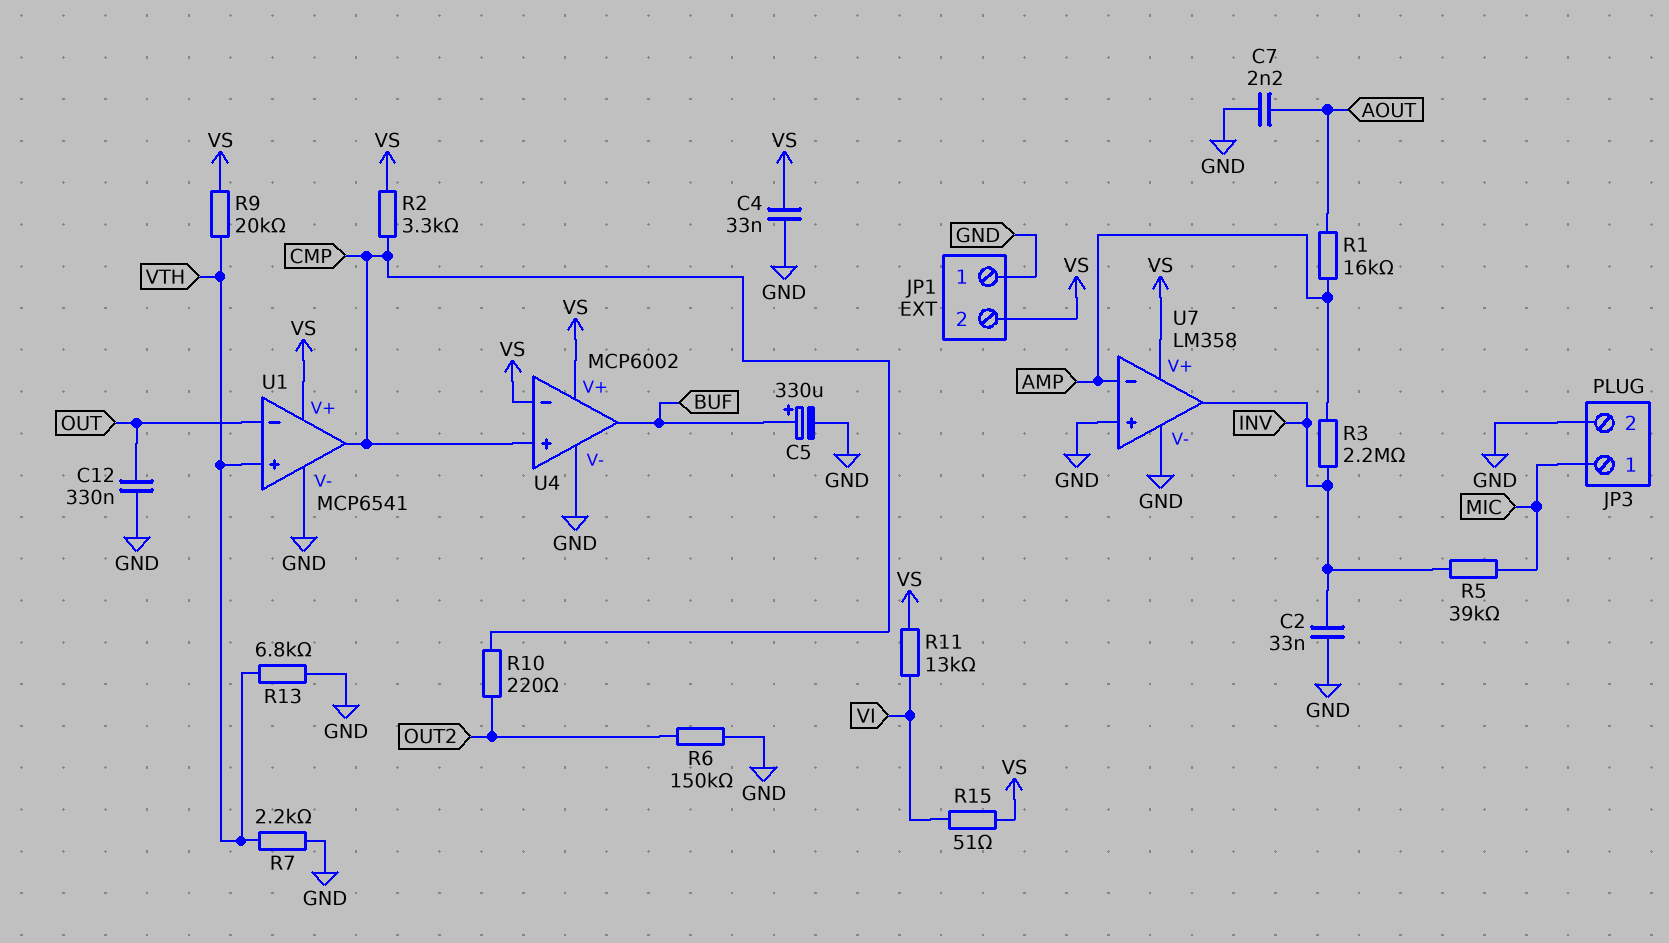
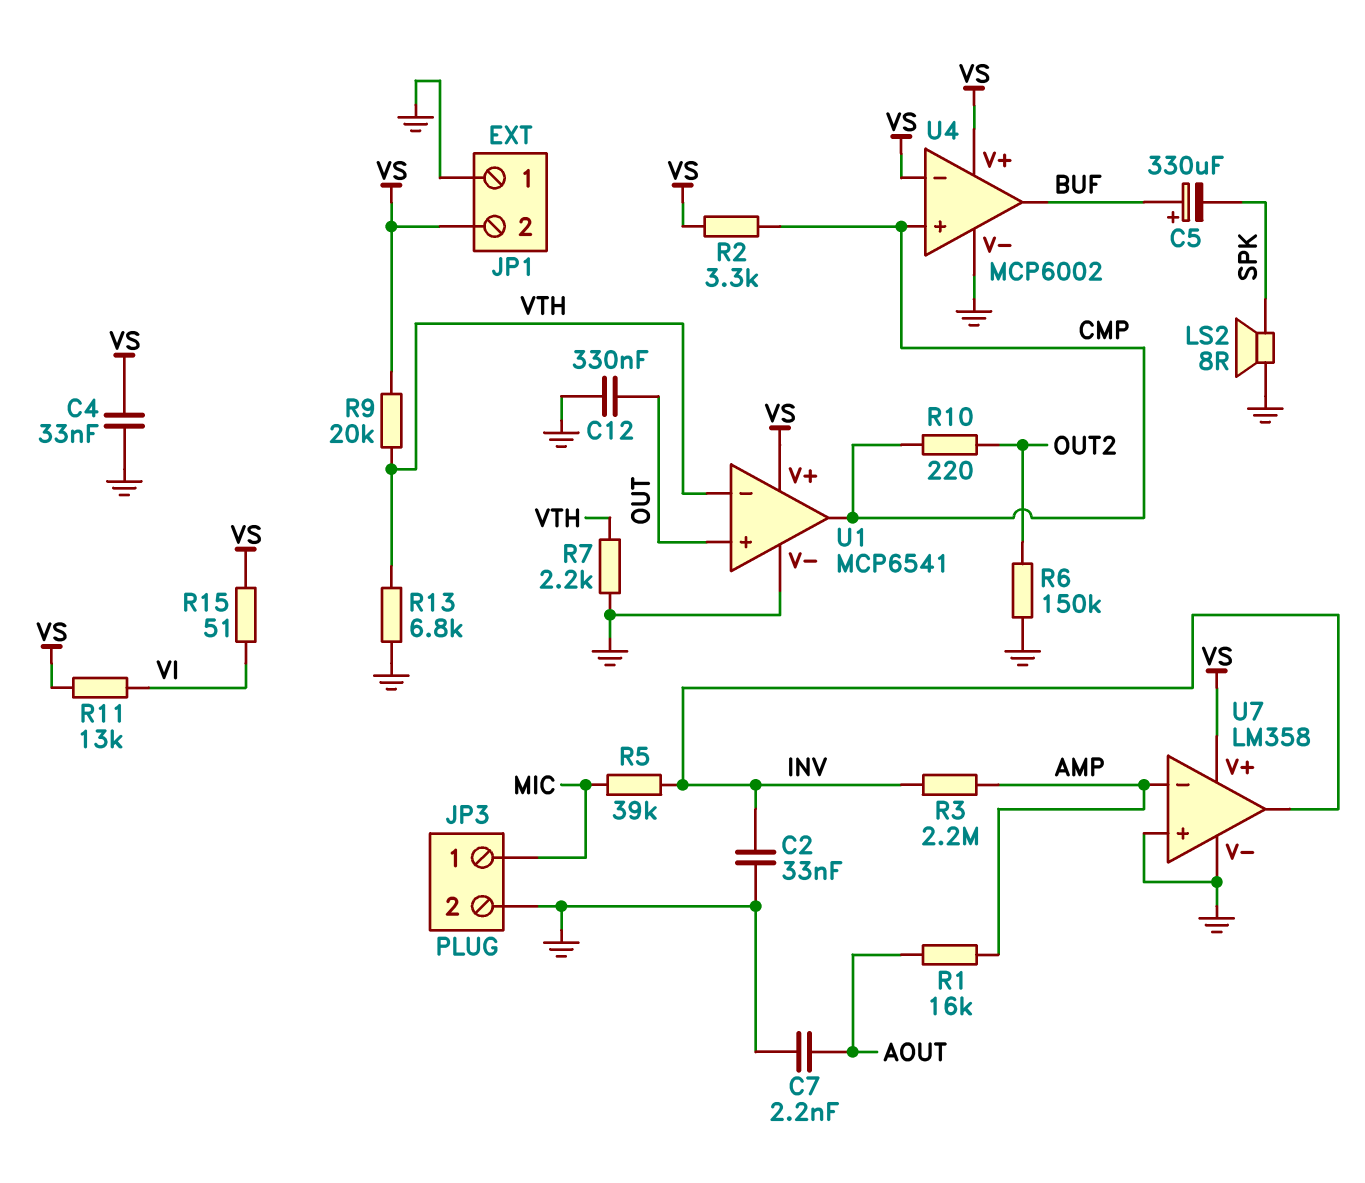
C5: 330uF (plus BUF, minus GND) -> 330uF (plus BUF, minus SPK)
LS2: none -> speaker 8R (GND, SPK)
U1 pin in+: VTH -> OUT
U1 pin in-: OUT -> VTH

